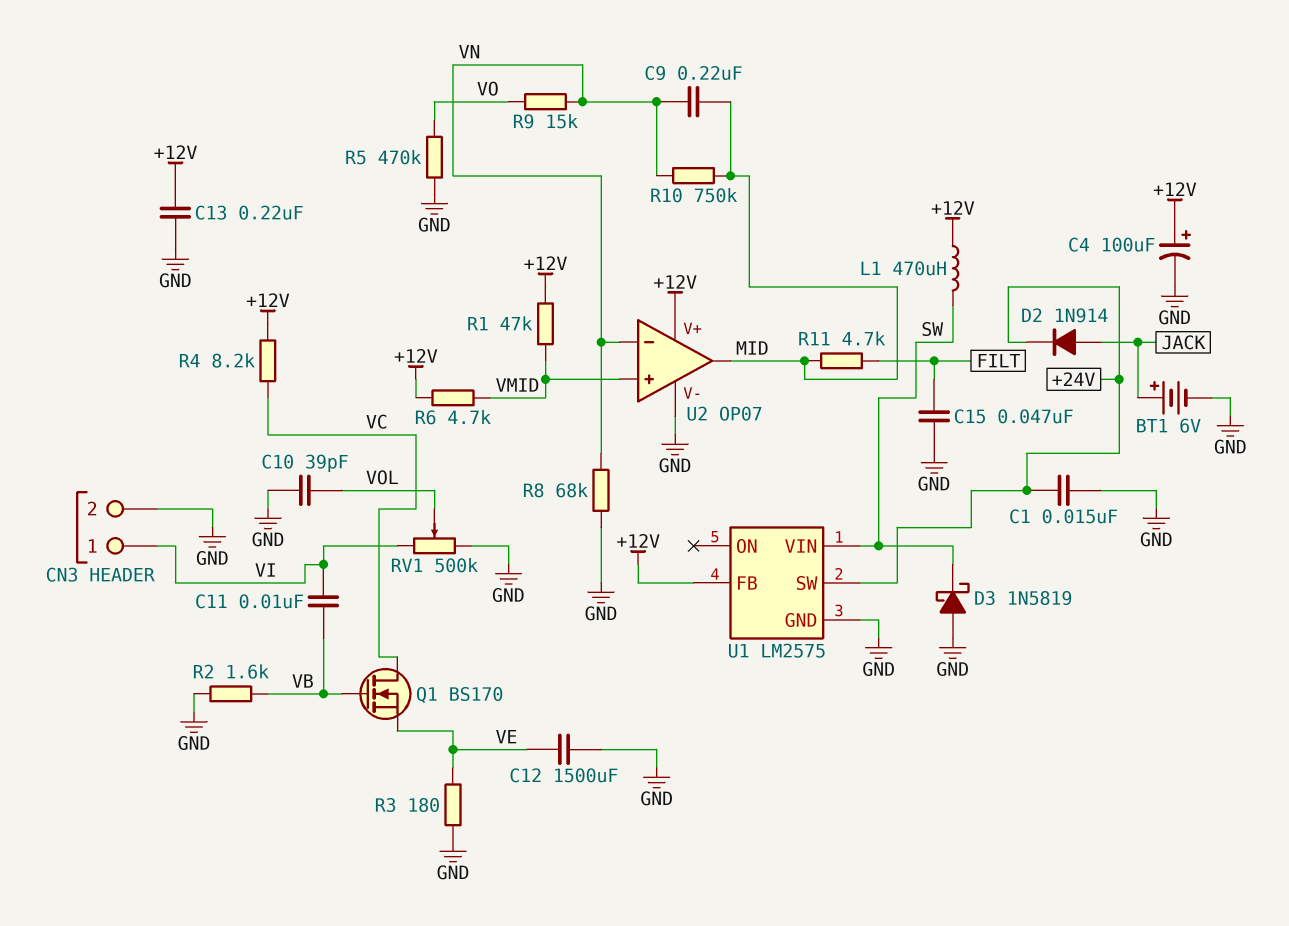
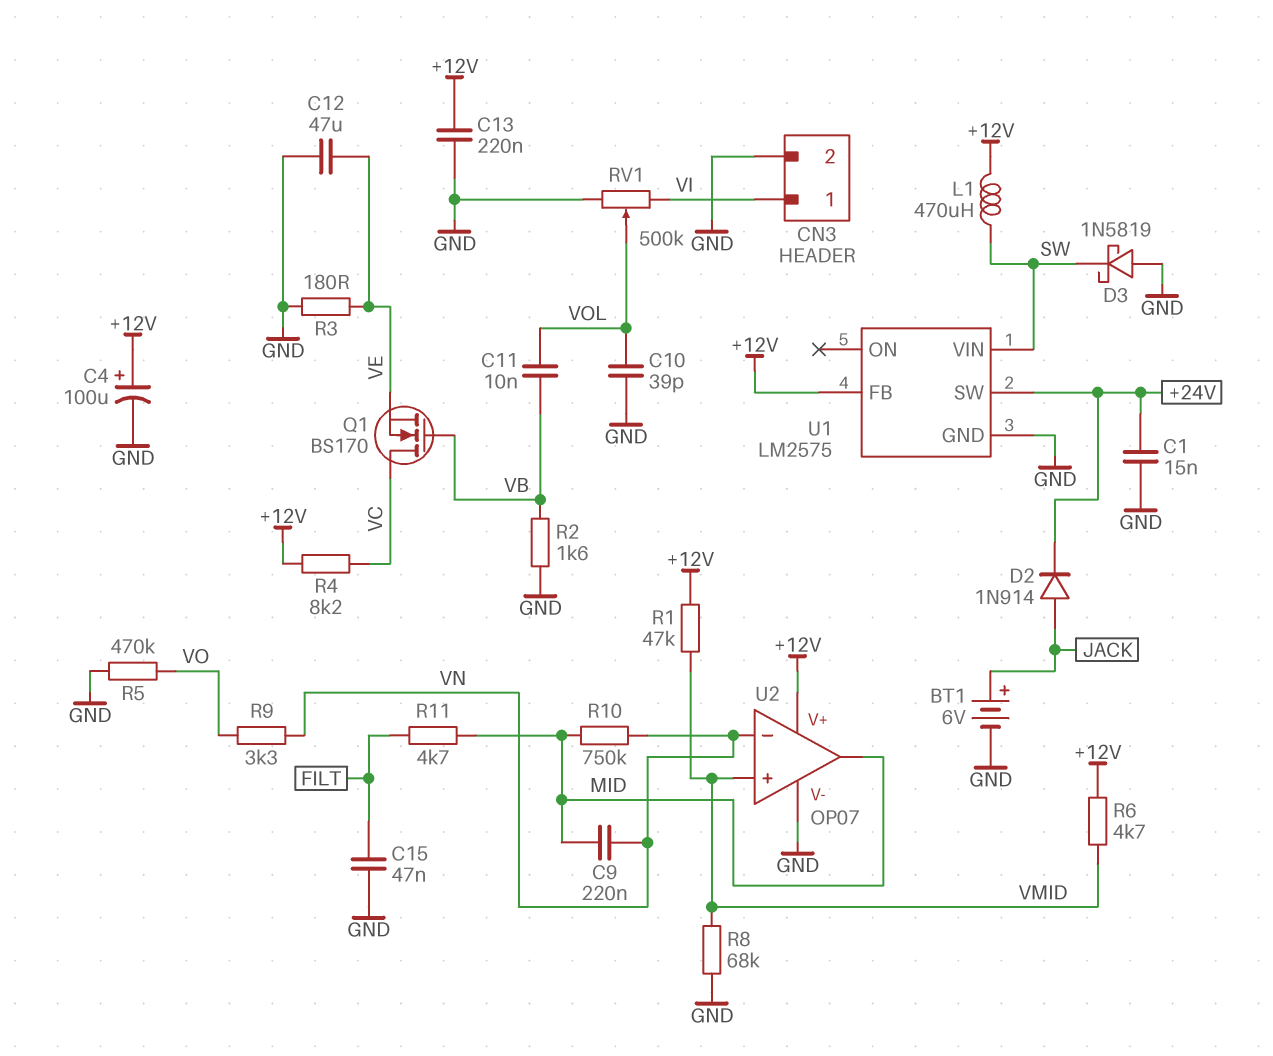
C11: 10nF (VB, VI) -> 10nF (VB, VOL)
C12: 1500uF (GND, VE) -> 47uF (GND, VE)
R8: 68k (GND, VN) -> 68k (GND, VMID)
R9: 15k (VN, VO) -> 3.3k (VN, VO)

